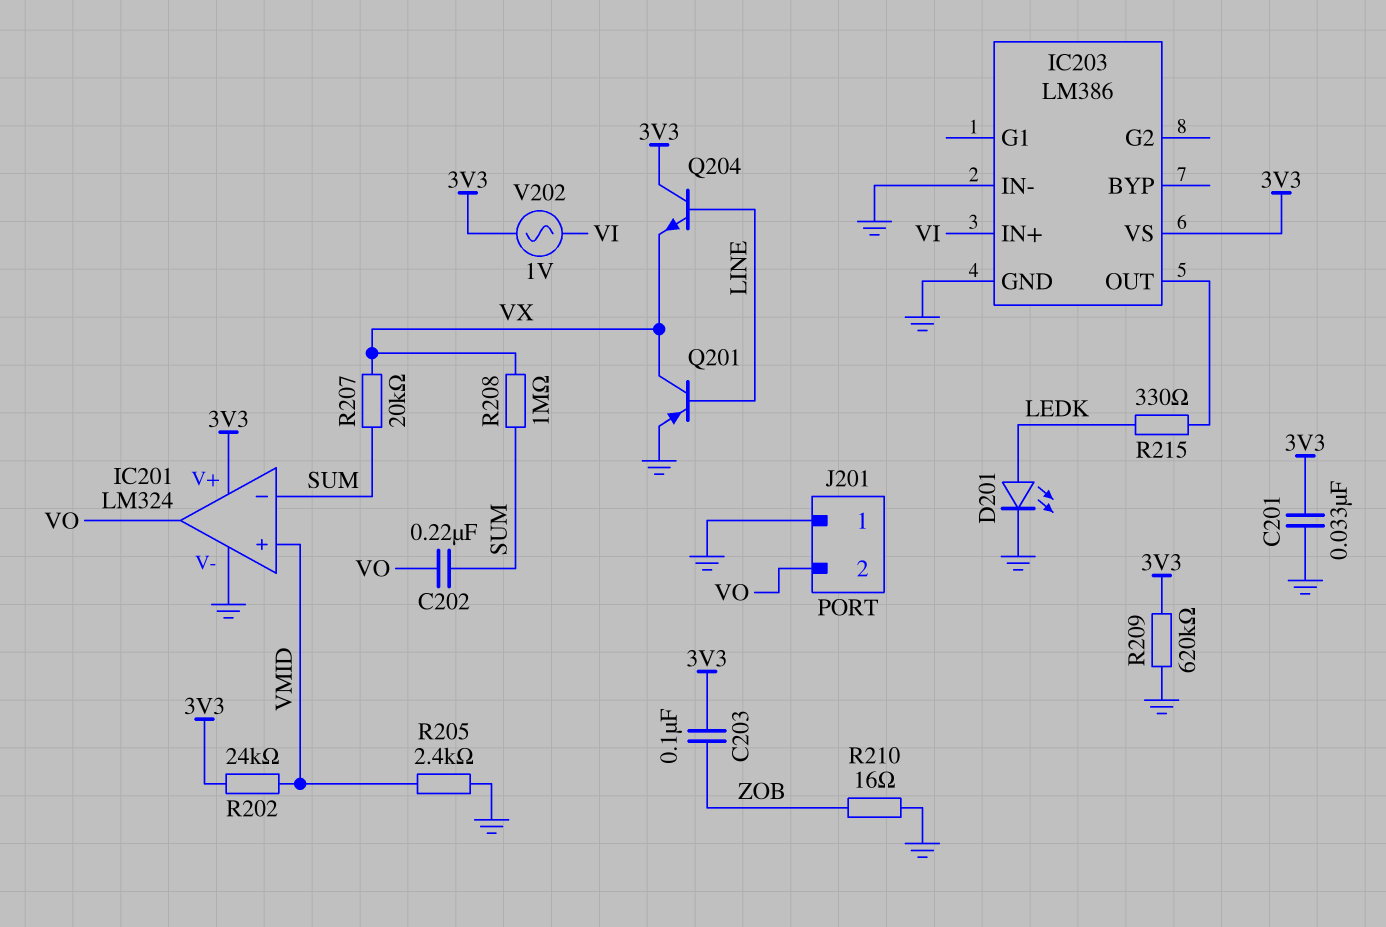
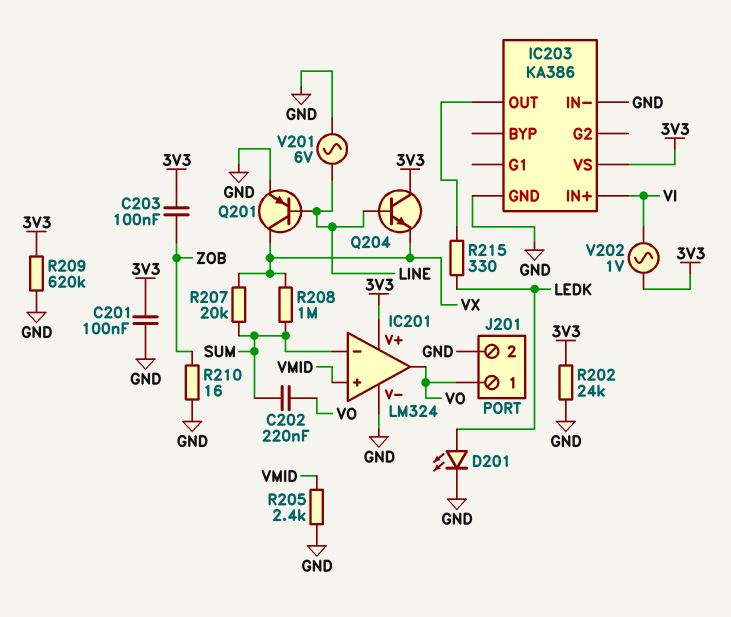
C201: 33nF (3V3, GND) -> 100nF (3V3, GND)
IC203: LM386 -> KA386
J201 pin 1: GND -> VO
J201 pin 2: VO -> GND
R202: 24k (3V3, VMID) -> 24k (3V3, GND)
V201: none -> AC 6V (GND, LINE)

